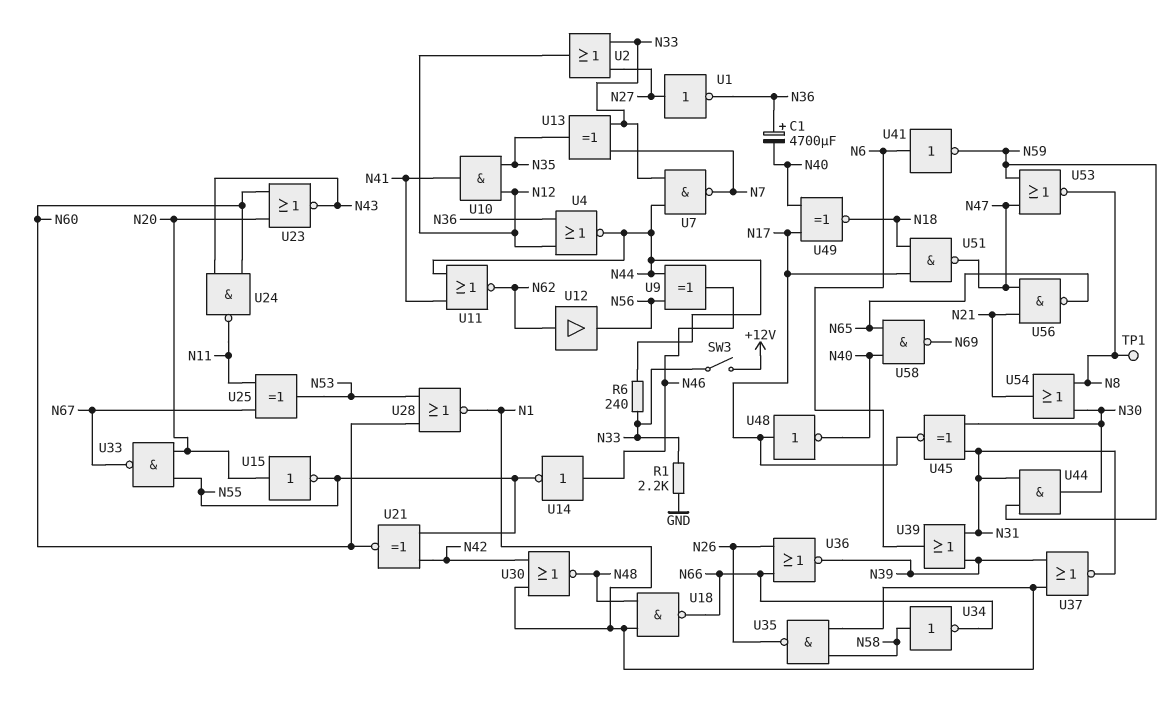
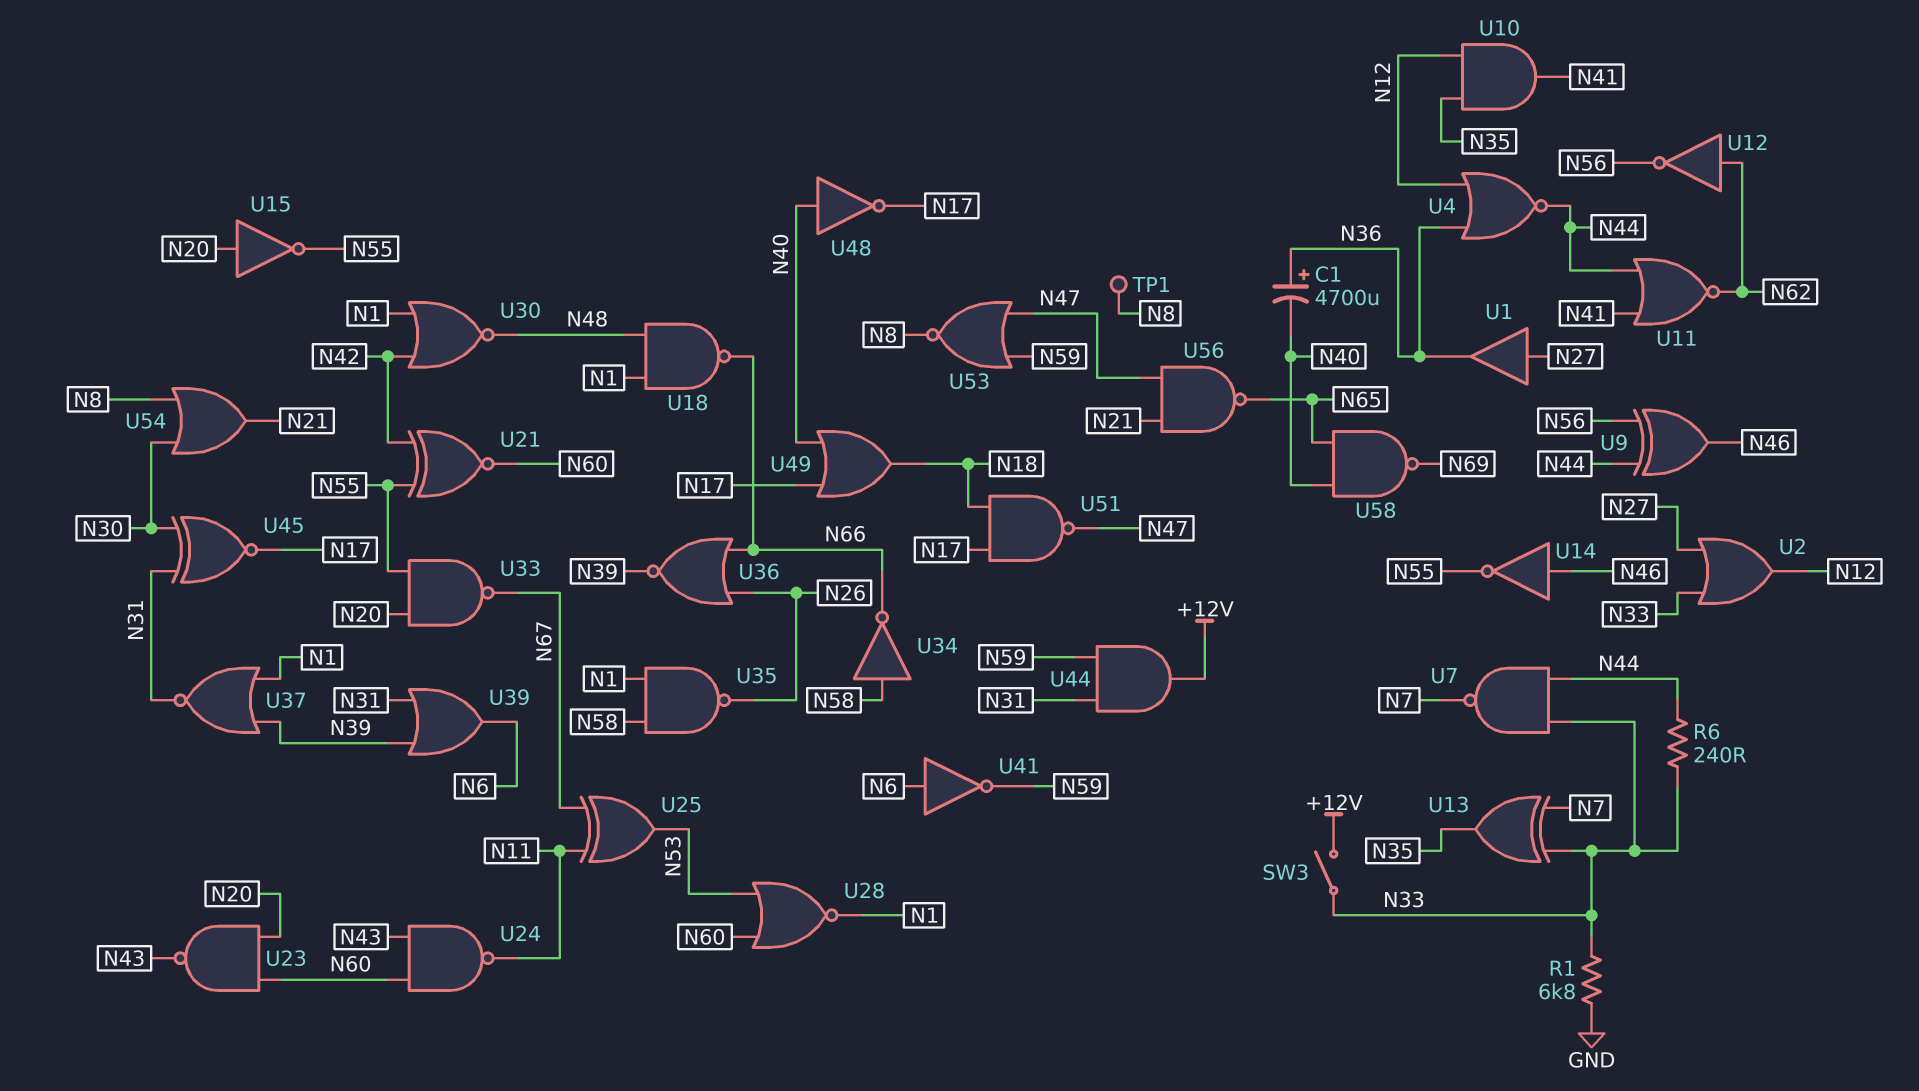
R1: 2.2k (GND, N33) -> 6.8k (GND, N33)
U1: NOT (in N27, out N36) -> buffer (in N27, out N36)
U12: buffer (in N62, out N56) -> NOT (in N62, out N56)
U23: NOR (in N20, in N60, out N43) -> NAND (in N20, in N60, out N43)
U44: AND (in N31, in N59, out N30) -> AND (in N31, in N59, out +12V)
U48: NOT (in N17, out N40) -> NOT (in N40, out N17)
U49: XNOR (in N17, in N40, out N18) -> OR (in N17, in N40, out N18)

